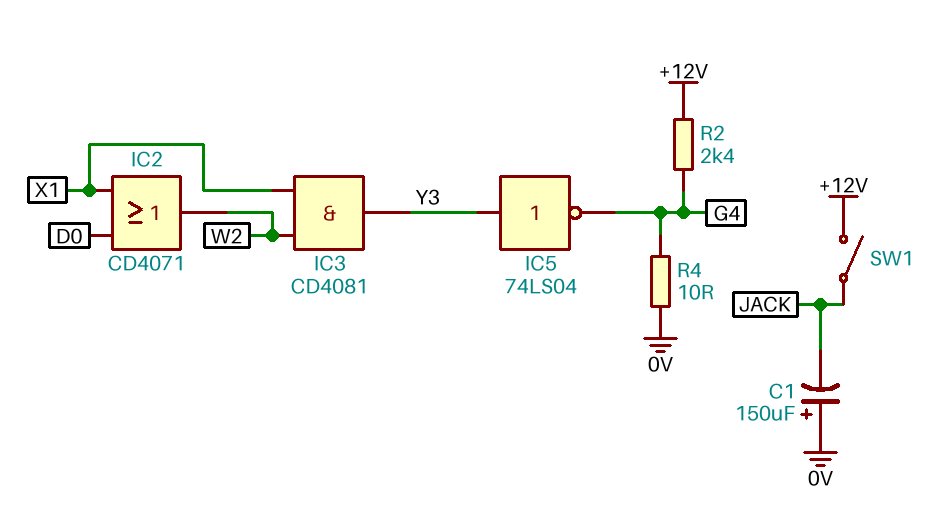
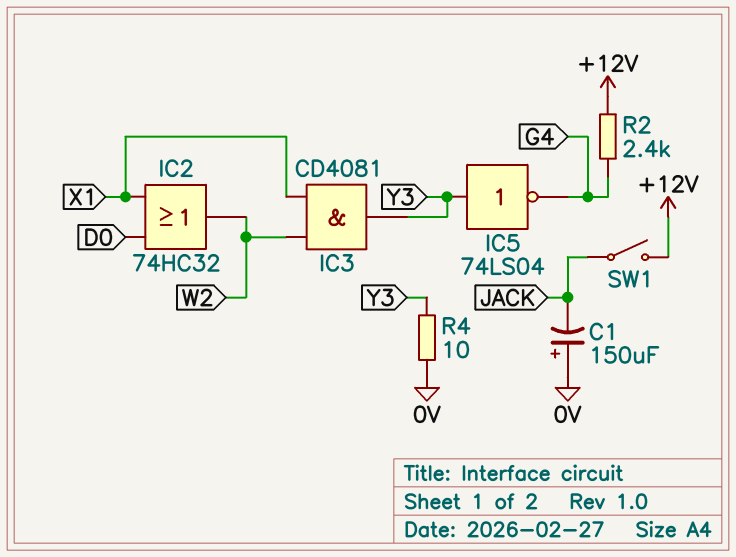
IC2: OR CD4071 (in D0, in X1, out W2) -> OR 74HC32 (in D0, in X1, out W2)
R4: 10 (0V, G4) -> 10 (0V, Y3)

